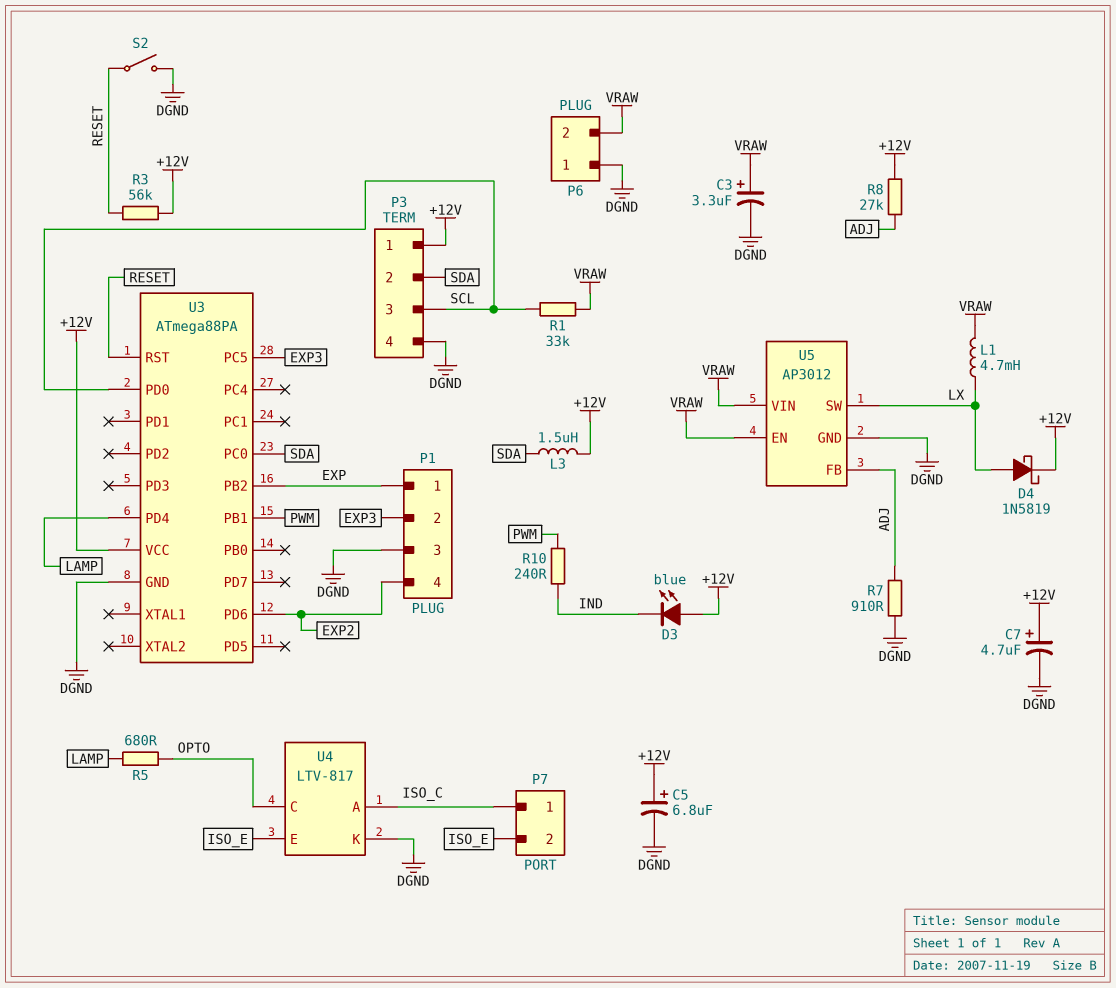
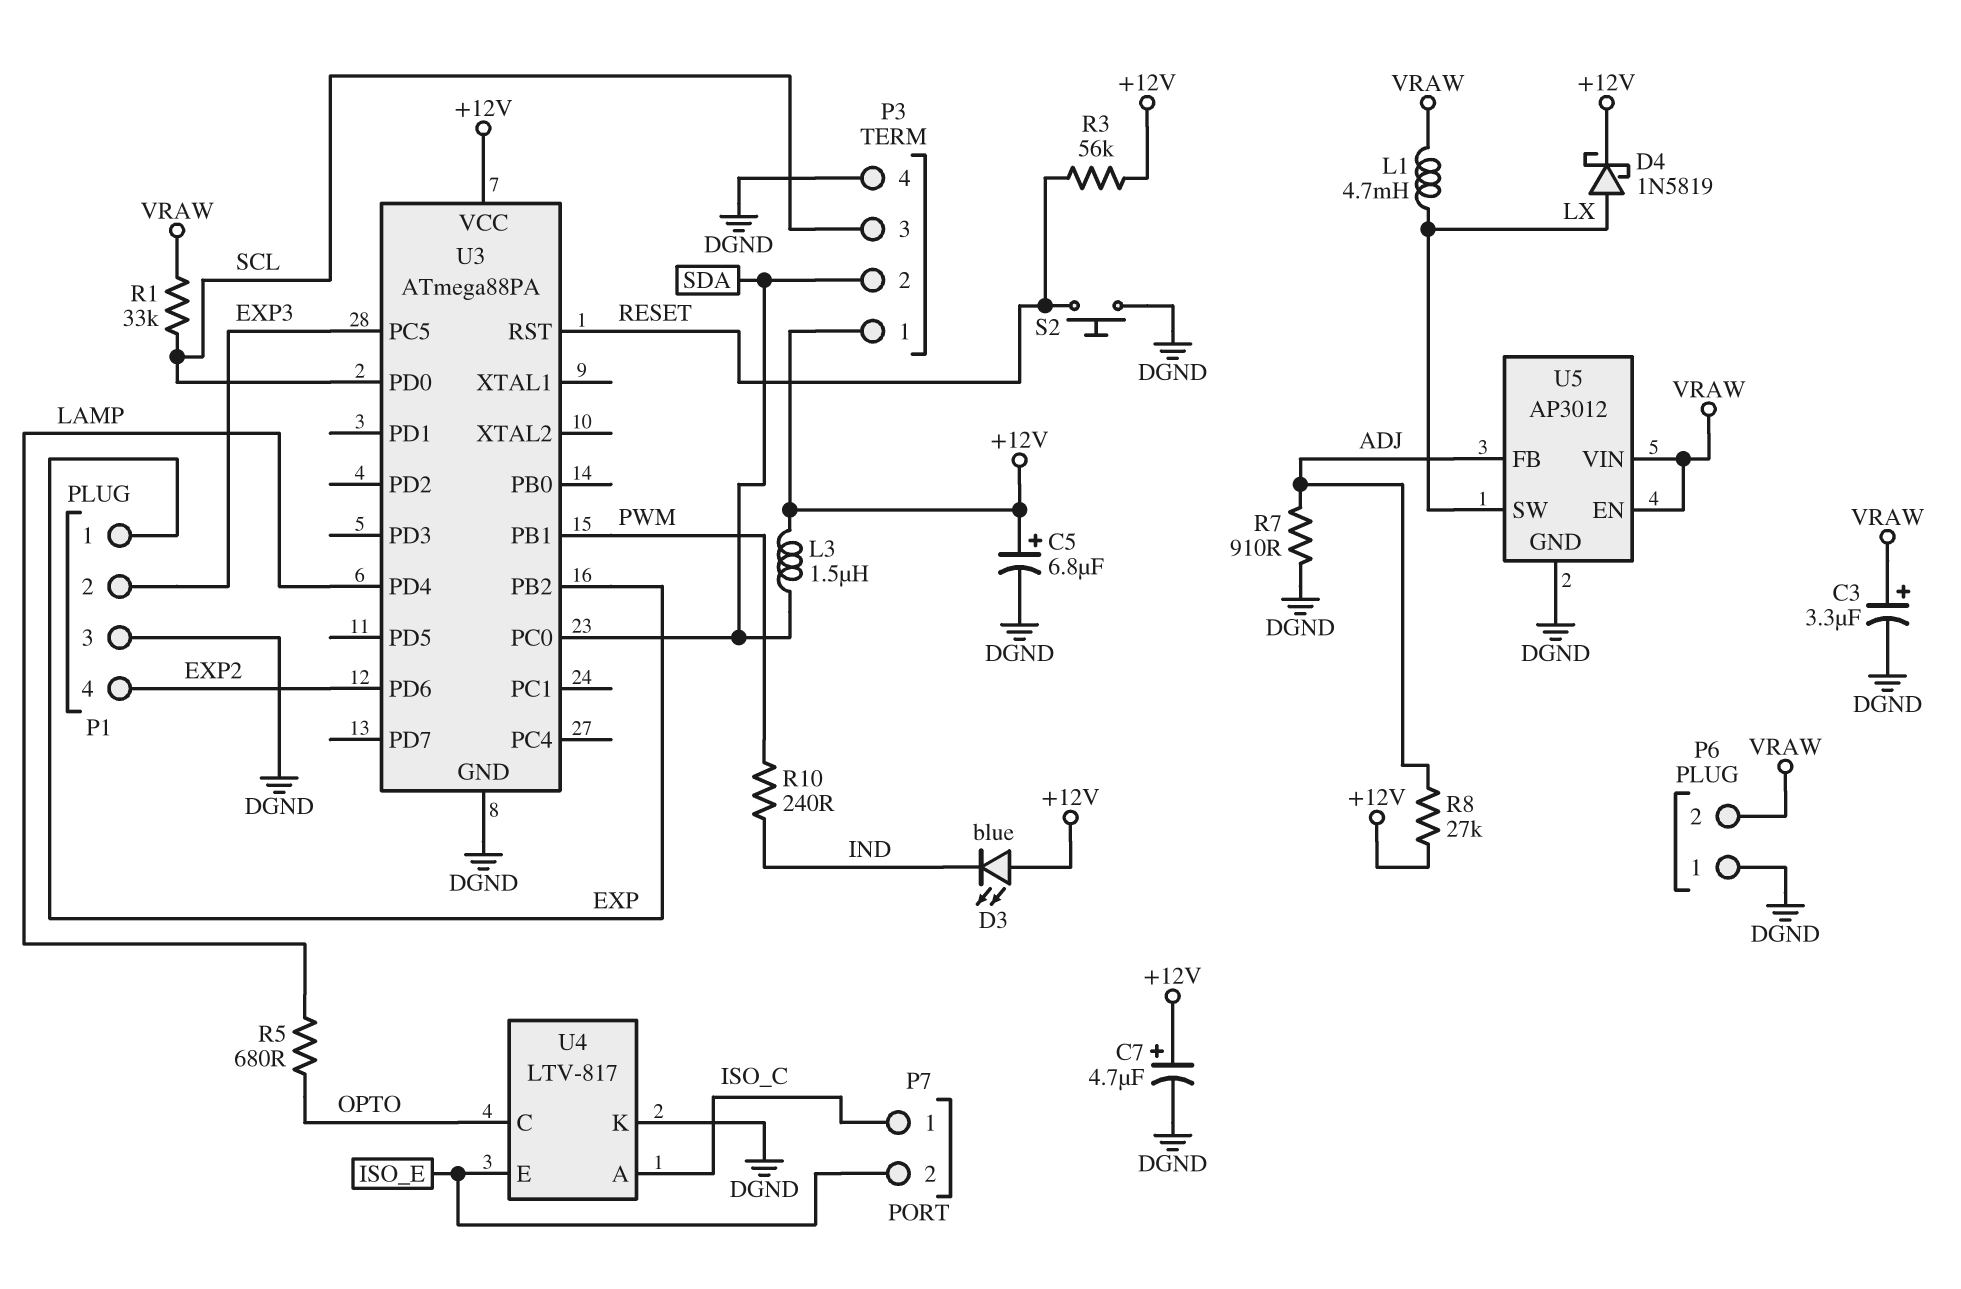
S2: switch (DGND, RESET) -> button (DGND, RESET)

